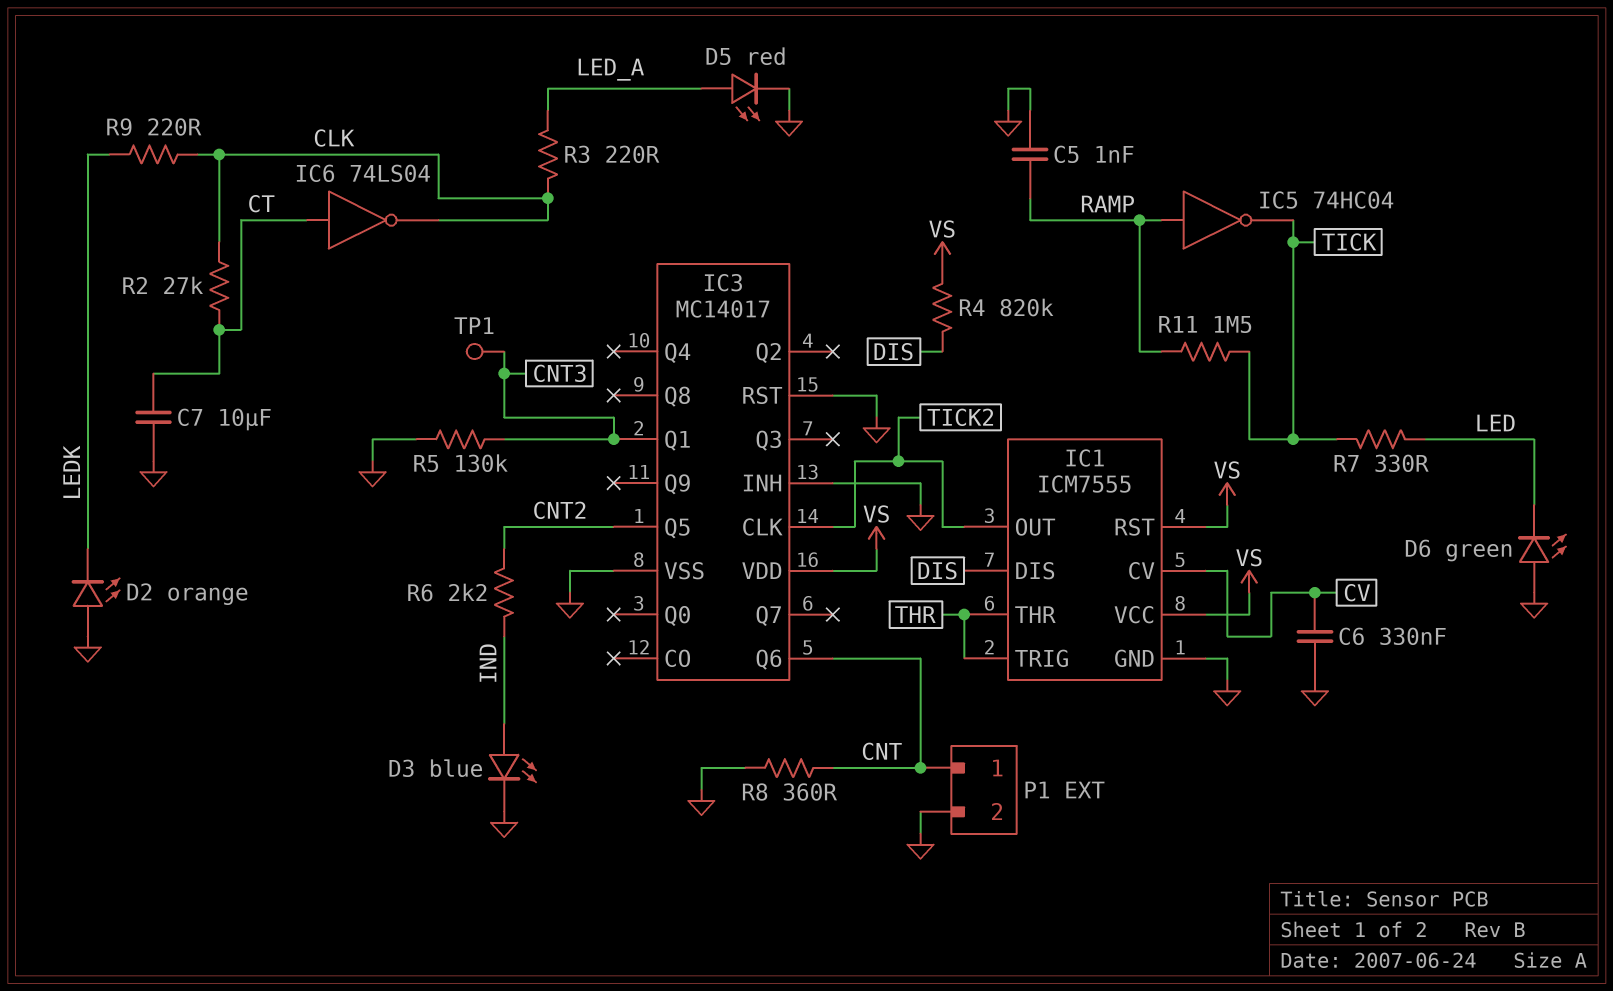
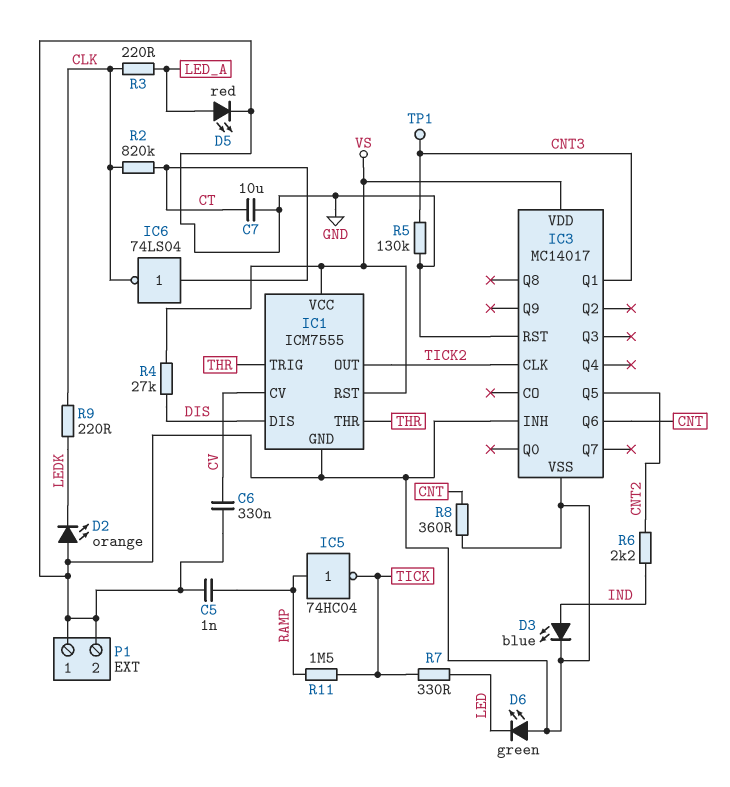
P1 pin 1: CNT -> GND
R2: 27k (CLK, CT) -> 820k (CLK, CT)
R4: 820k (DIS, VS) -> 27k (DIS, VS)

